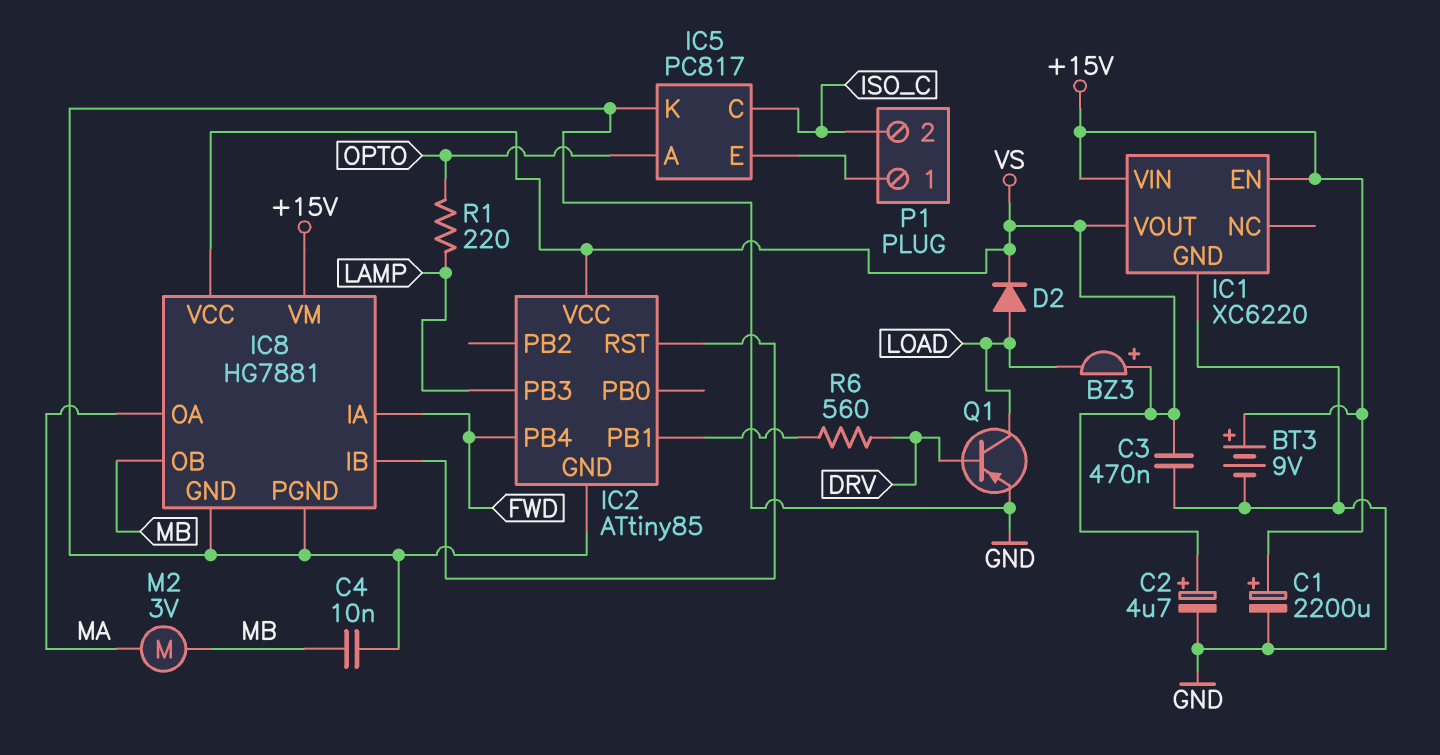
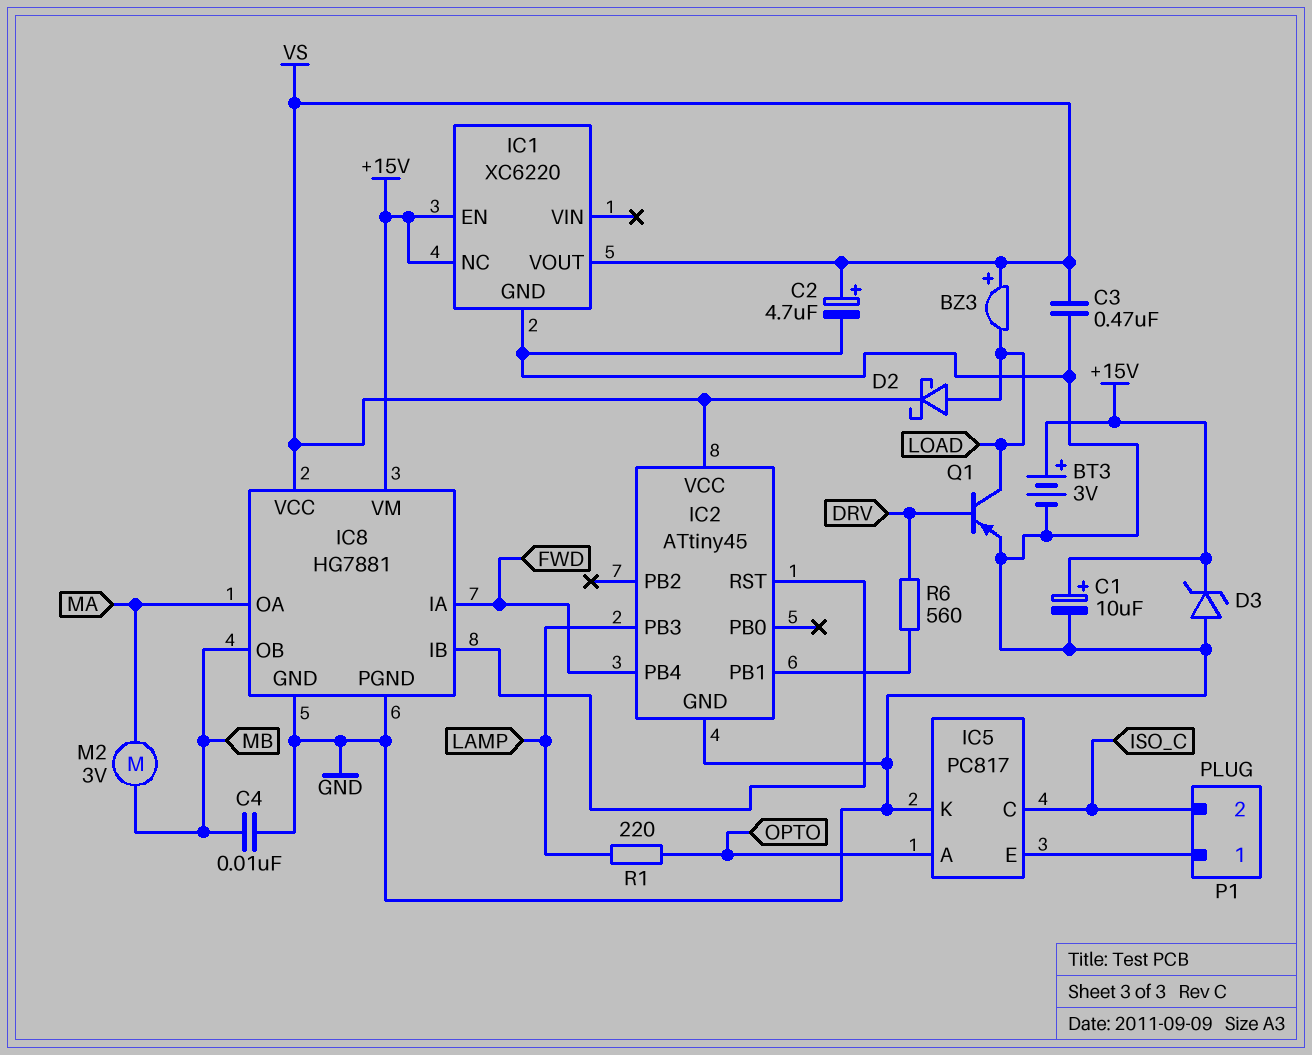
BT3: 9V (plus +15V, minus GND) -> 3V (plus +15V, minus GND)
C1: 2200uF (plus +15V, minus GND) -> 10uF (plus +15V, minus GND)
D2: diode (A LOAD, K VS) -> schottky (A LOAD, K VS)
D3: none -> zener (A GND, K +15V)
IC1 pin NC: none -> +15V
IC1 pin VIN: +15V -> none
IC2: ATtiny85 -> ATtiny45

